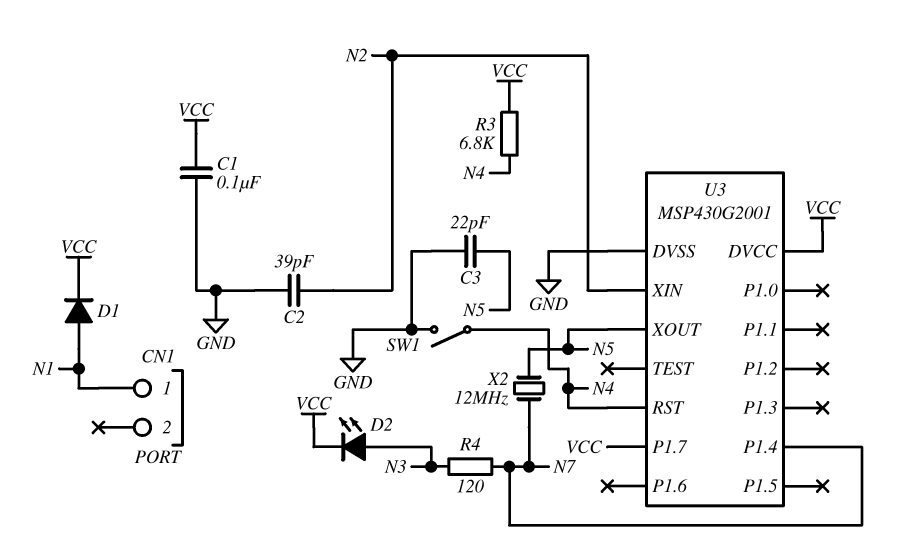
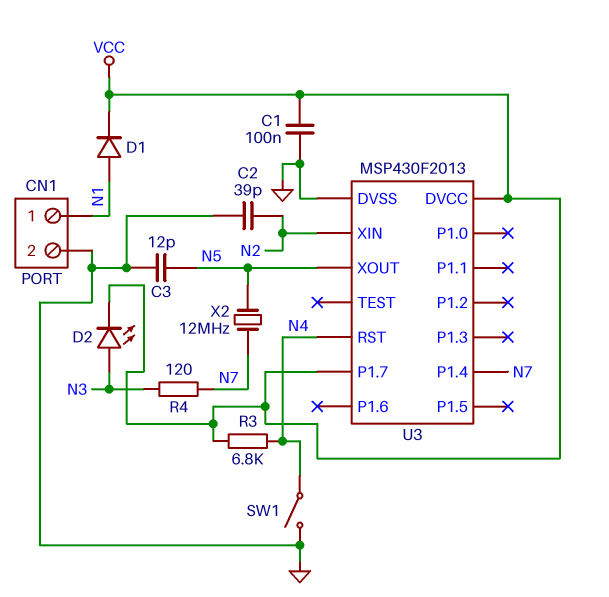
C3: 22pF (GND, N5) -> 12pF (GND, N5)
CN1 pin 2: none -> GND
U3: MSP430G2001 -> MSP430F2013

